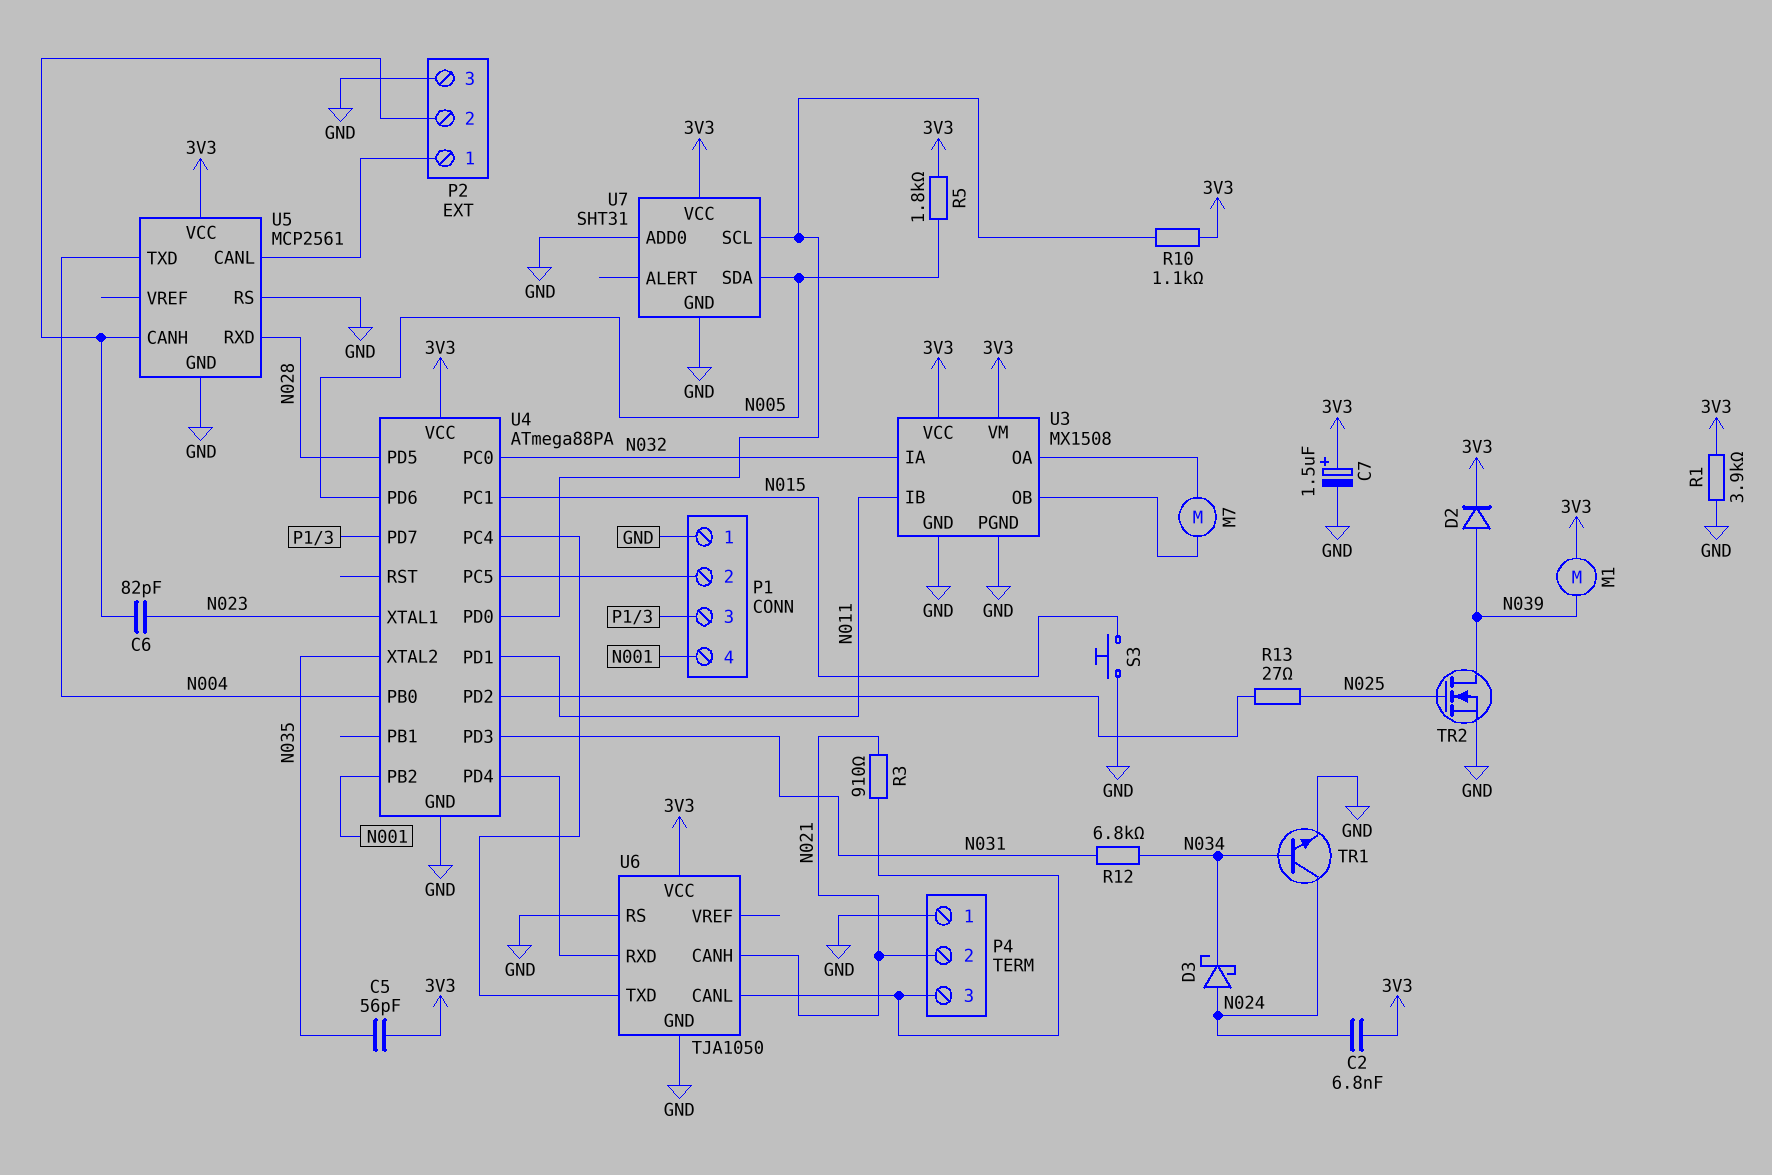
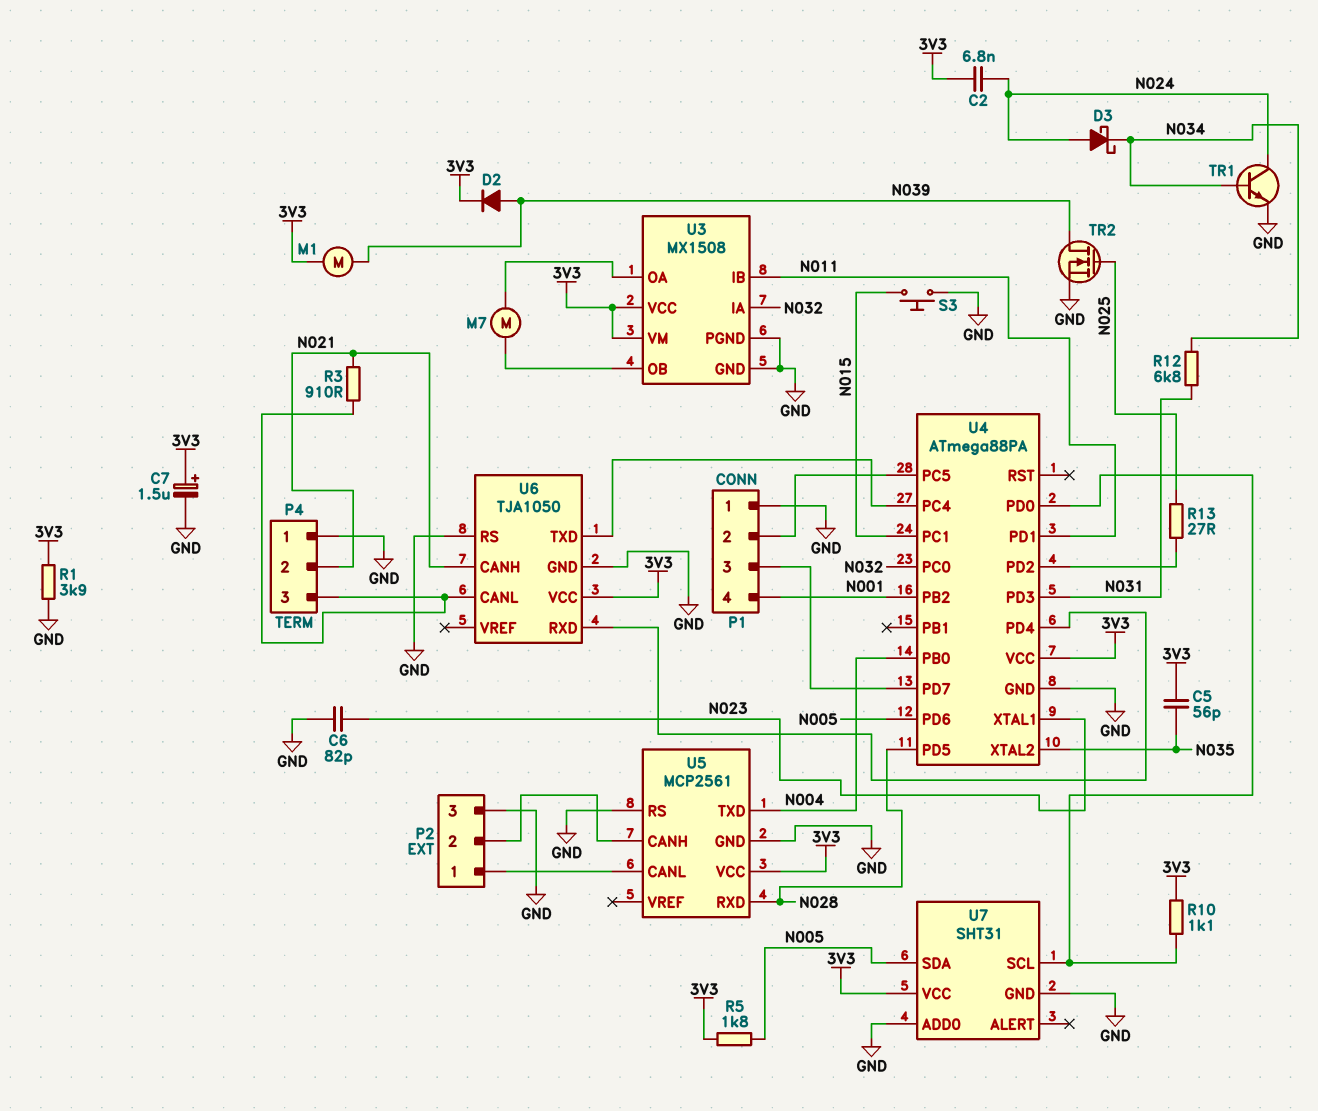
C6: 82pF (N023, P2/2) -> 82pF (GND, N023)

